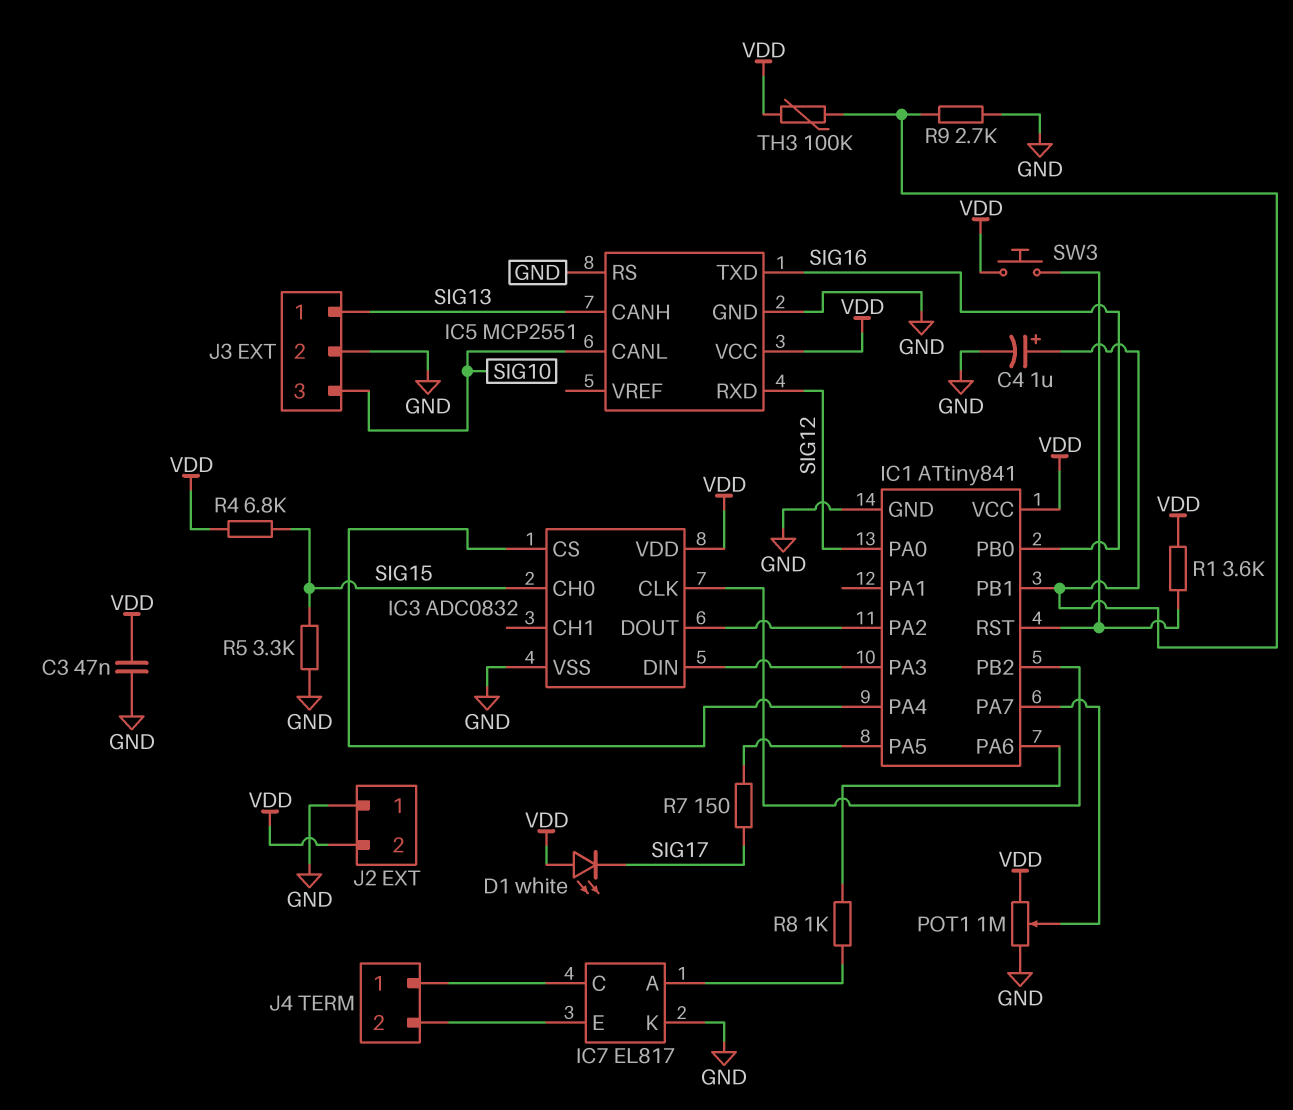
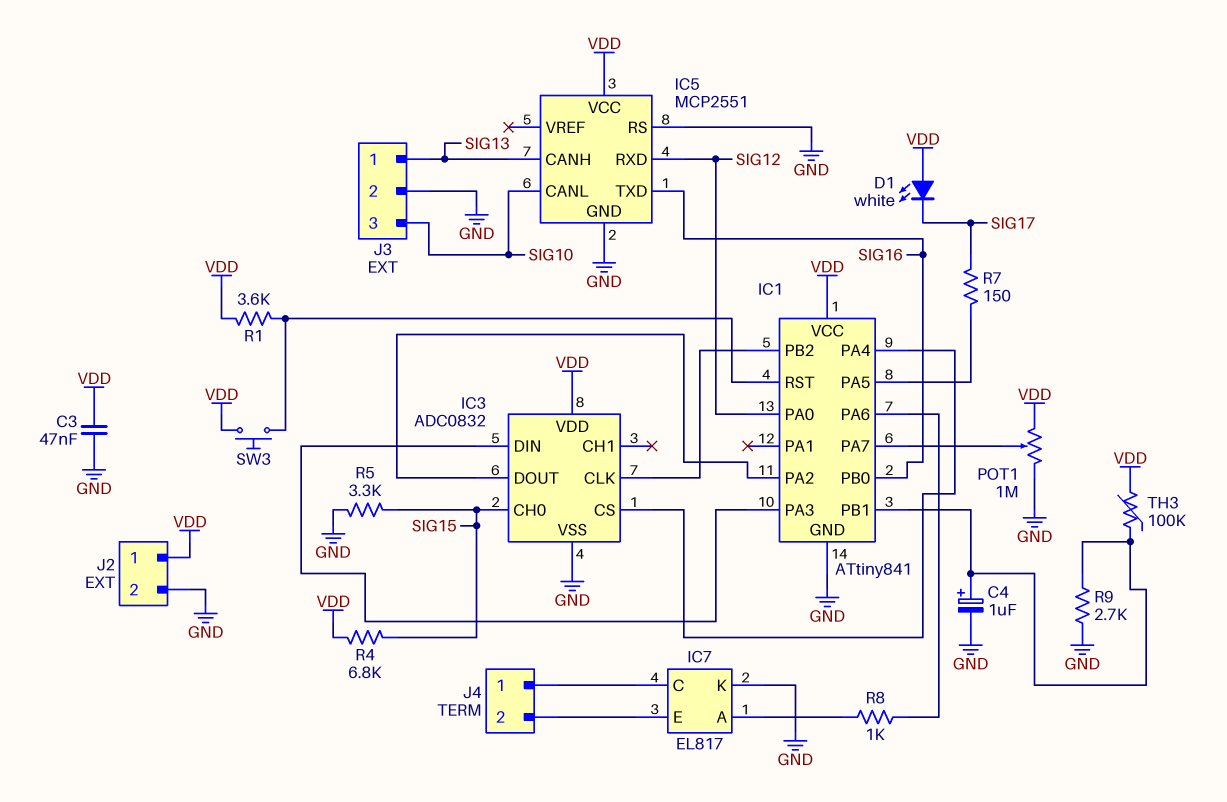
J2 pin 1: GND -> VDD
J2 pin 2: VDD -> GND

